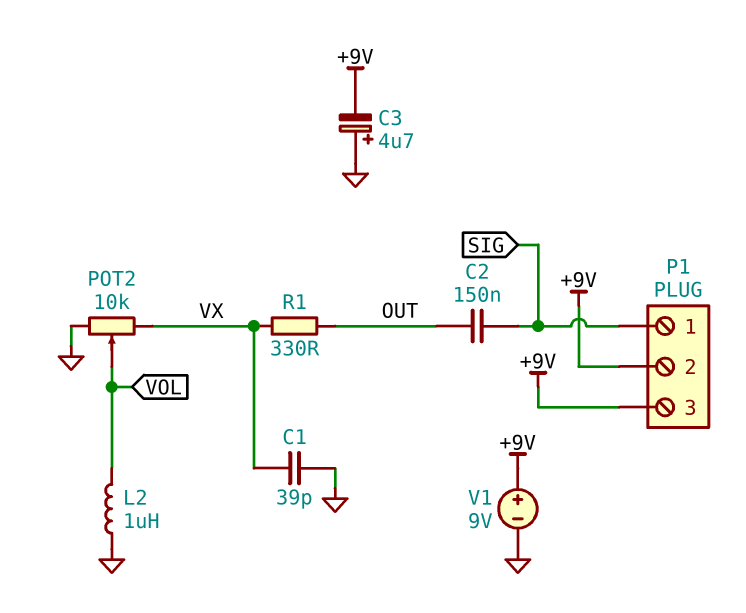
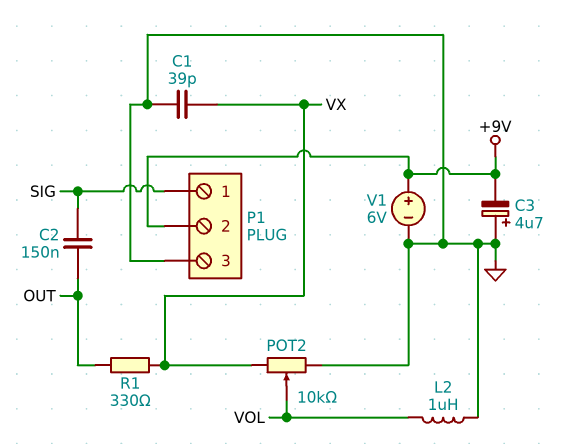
P1 pin 3: +9V -> GND
V1: 9V (plus +9V, minus GND) -> 6V (plus +9V, minus GND)

